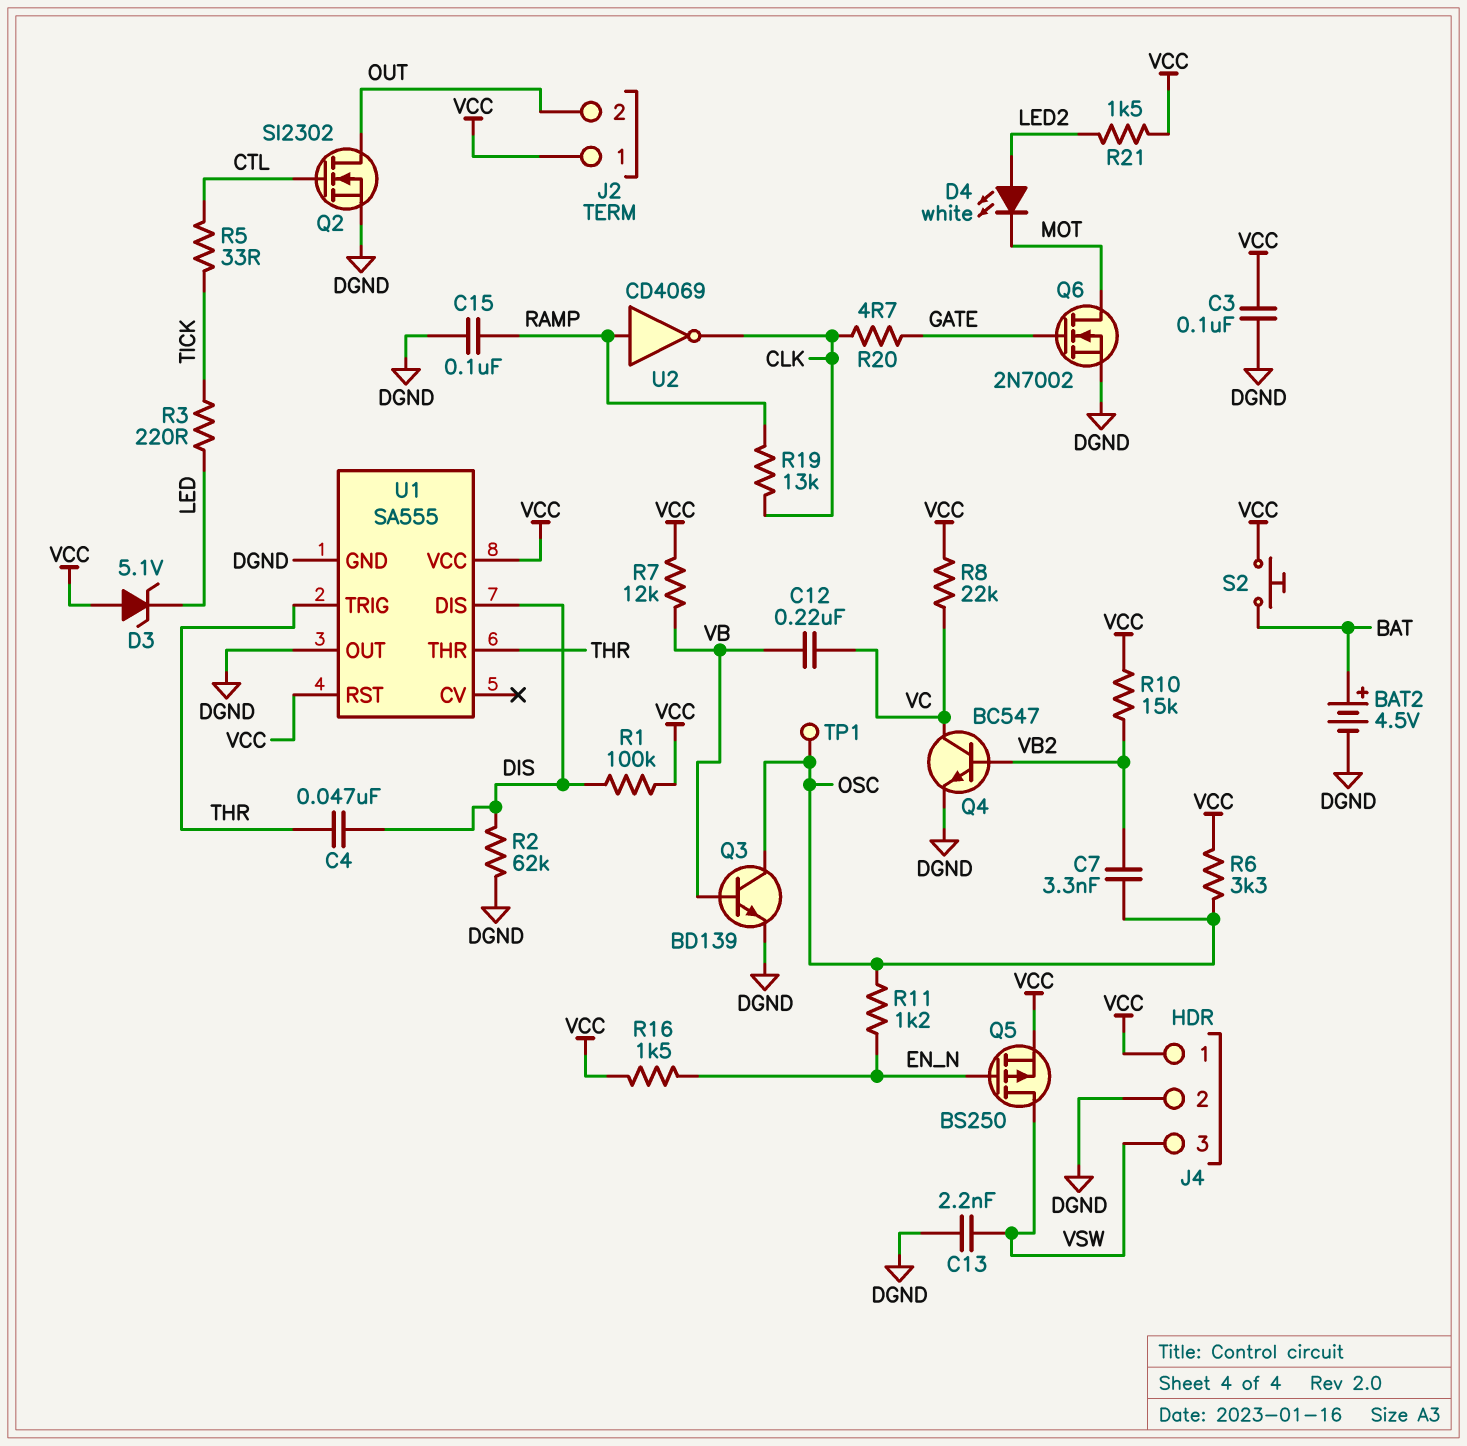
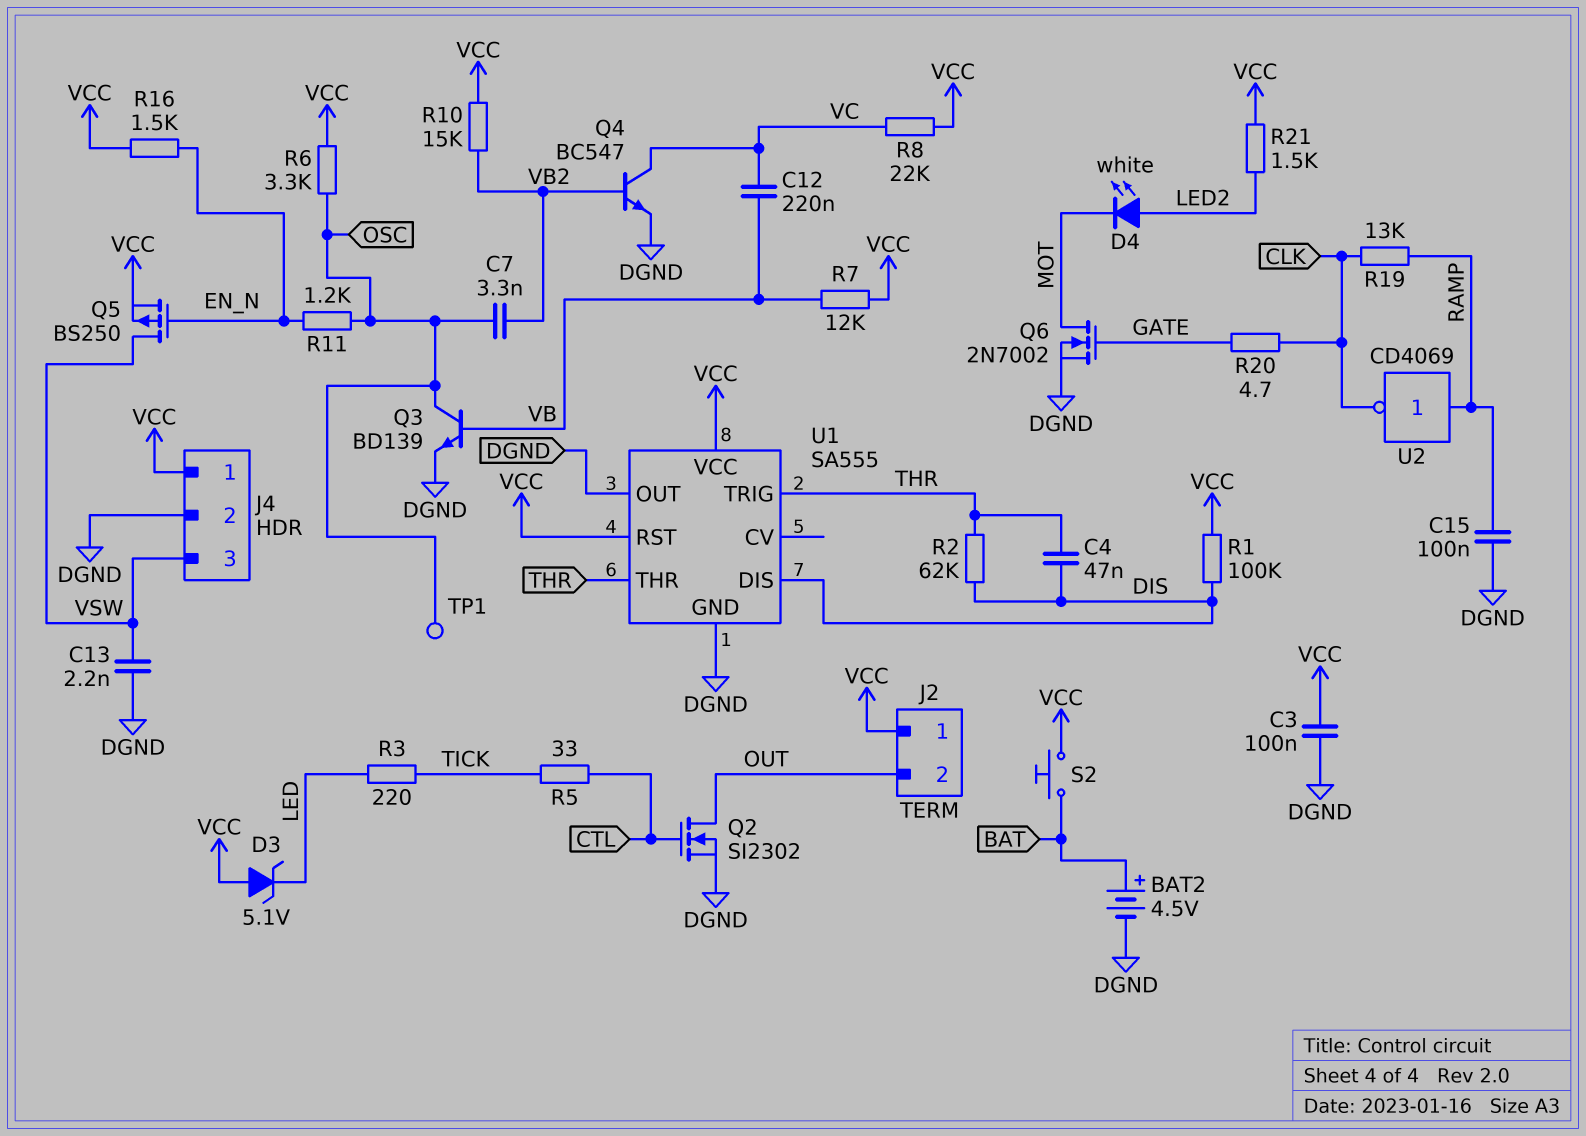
R2: 62k (DGND, DIS) -> 62k (DIS, THR)

